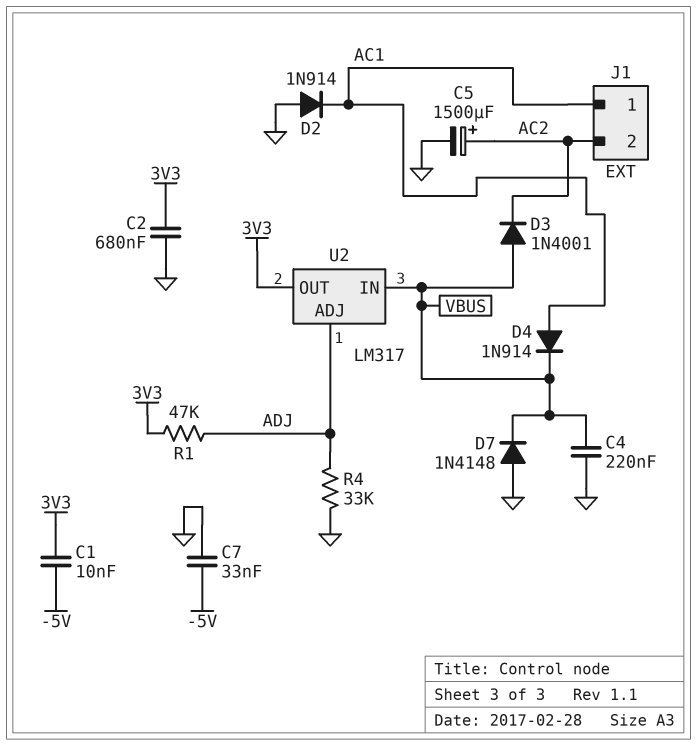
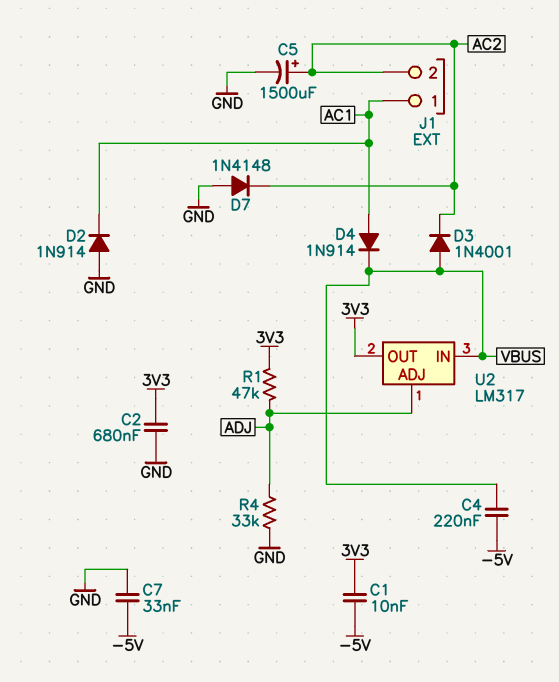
C4: 220nF (GND, VBUS) -> 220nF (-5V, VBUS)
D7: diode 1N4148 (A GND, K VBUS) -> diode 1N4148 (A GND, K AC2)

